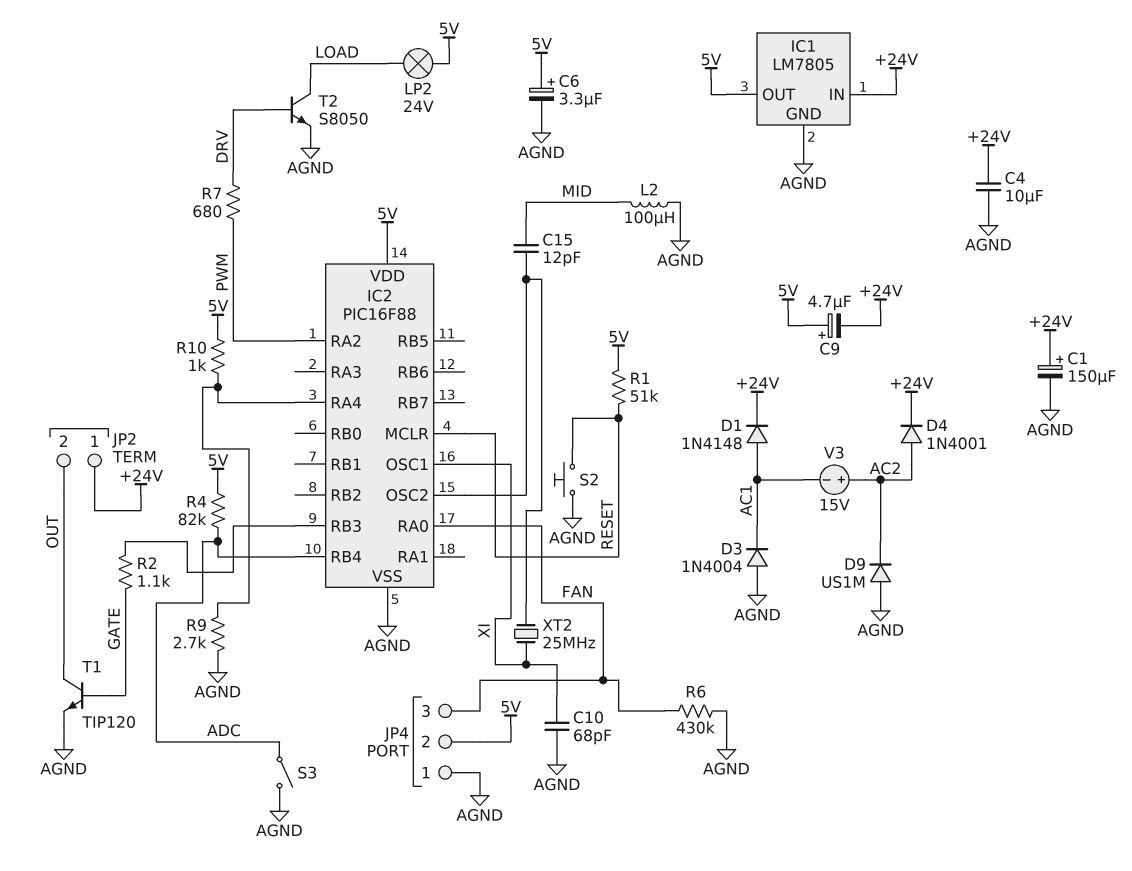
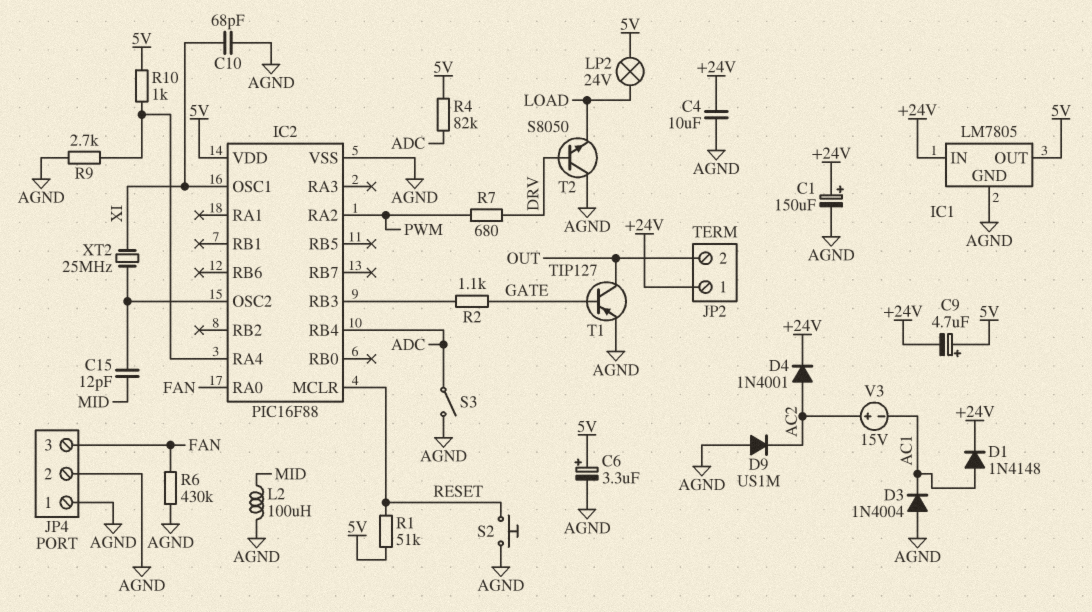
JP4 pin 2: 5V -> AGND
T1: NPN TIP120 (B GATE, C OUT, E AGND) -> PNP TIP127 (B GATE, C OUT, E AGND)
T2: NPN S8050 (B DRV, C LOAD, E AGND) -> NPN S8050 (B DRV, C AGND, E LOAD)

